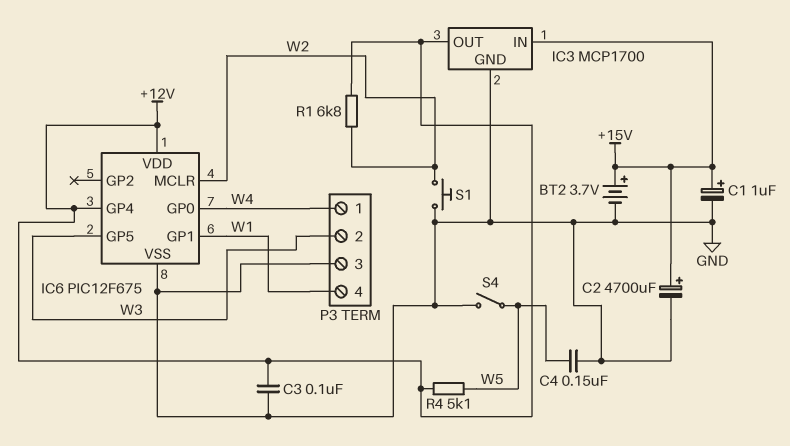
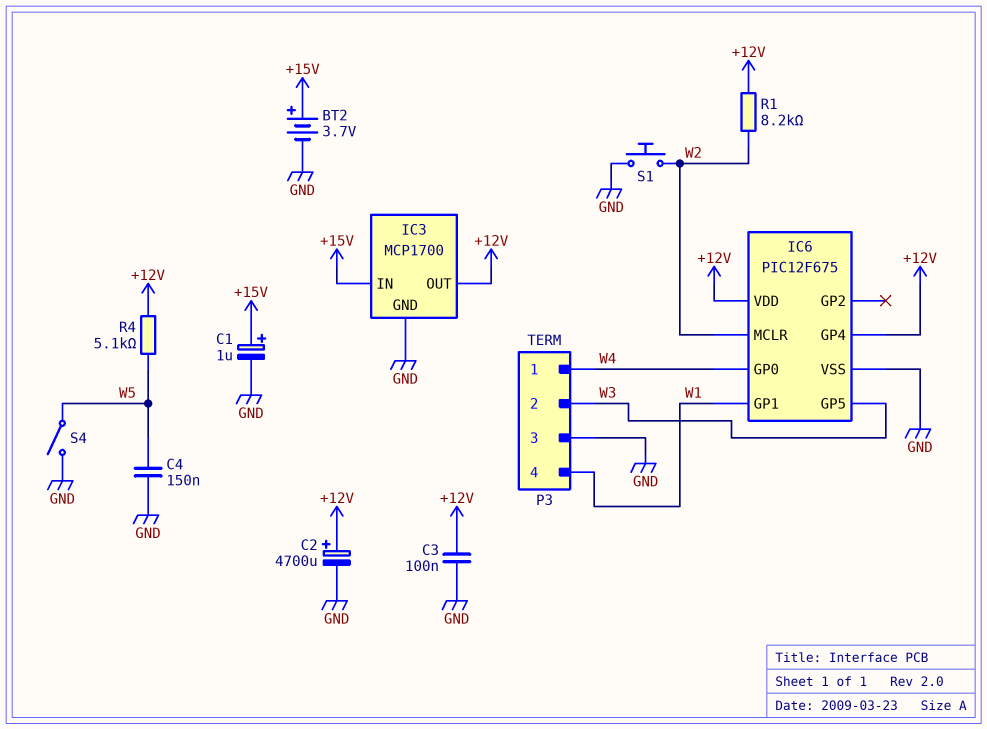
C2: 4700uF (plus +15V, minus GND) -> 4700uF (plus +12V, minus GND)
R1: 6.8k (+12V, W2) -> 8.2k (+12V, W2)

